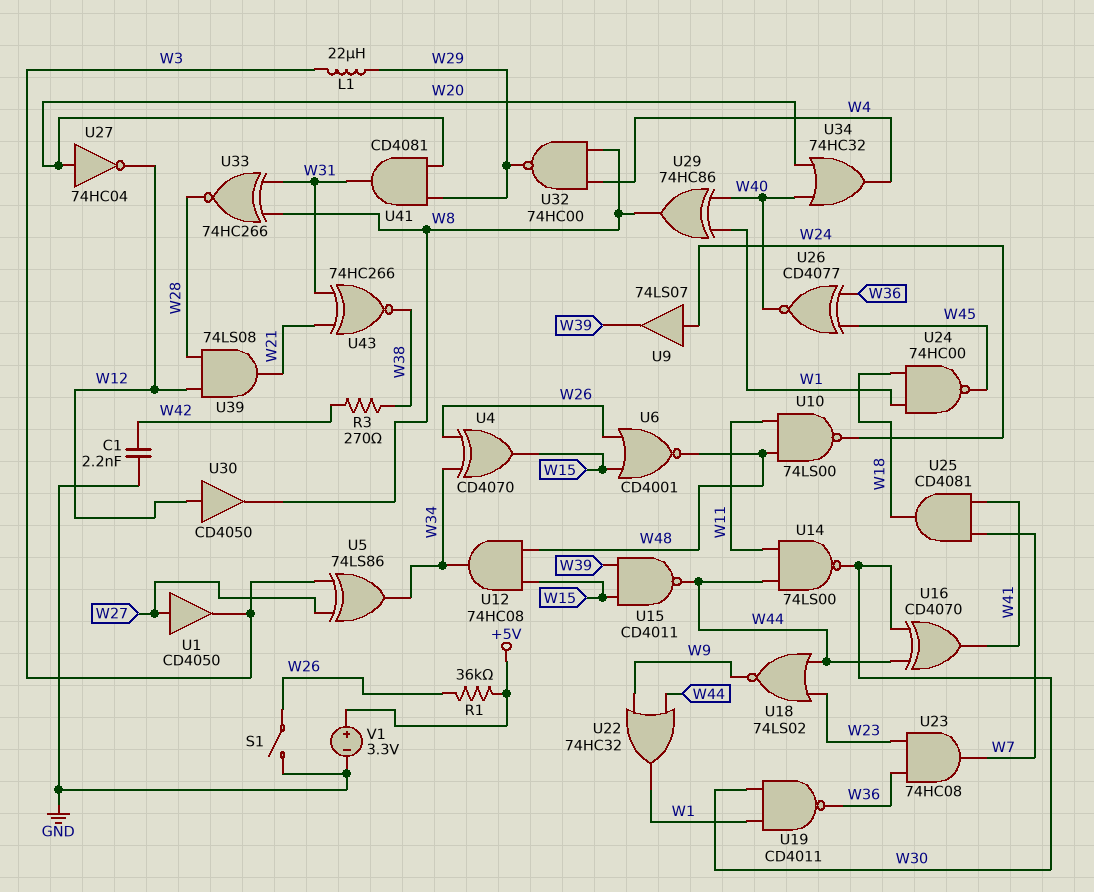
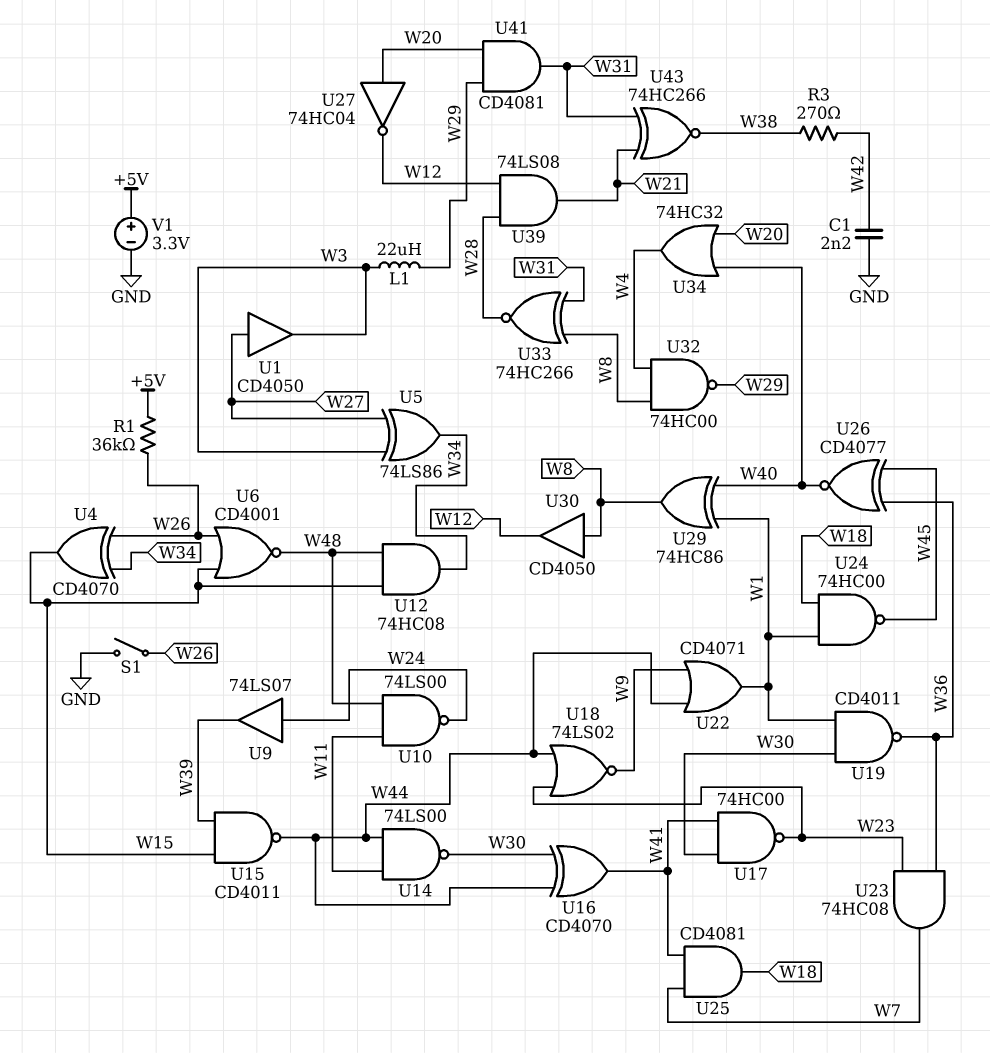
U17: none -> NAND 74HC00 (in W30, in W41, out W23)
U22: OR 74HC32 (in W9, in W44, out W1) -> OR CD4071 (in W9, in W44, out W1)
U30: buffer CD4050 (in W12, out W8) -> buffer CD4050 (in W8, out W12)

